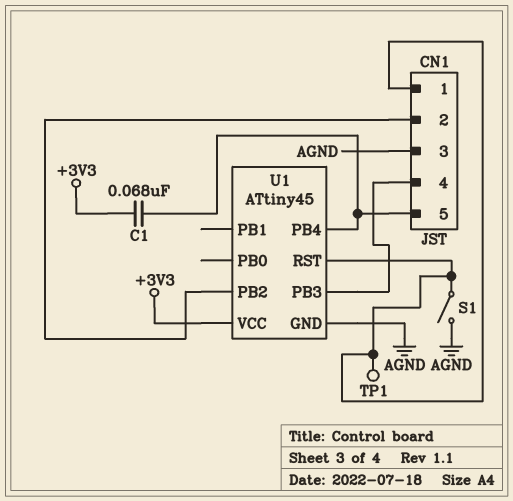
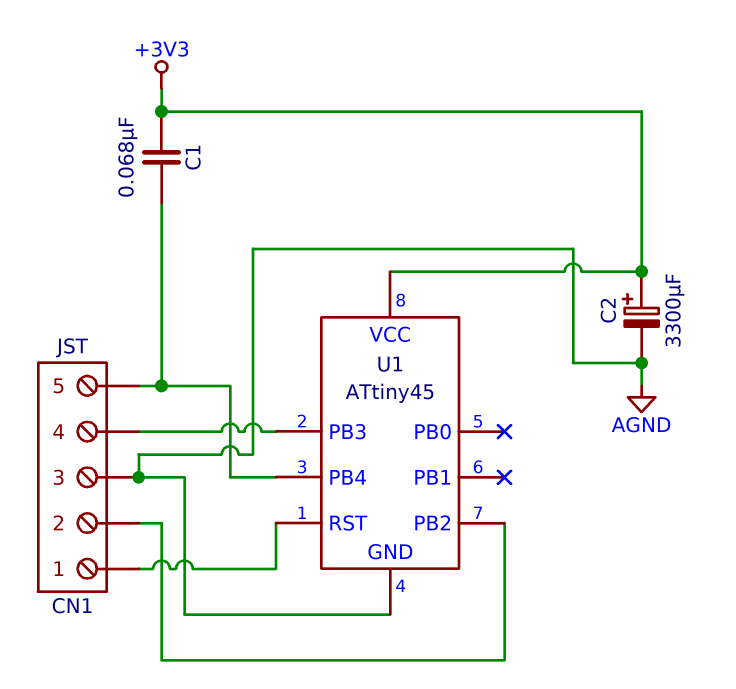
C2: none -> 3300uF (plus +3V3, minus AGND)
S1: switch (AGND, CN1/1) -> none
TP1: test point (CN1/1) -> none

